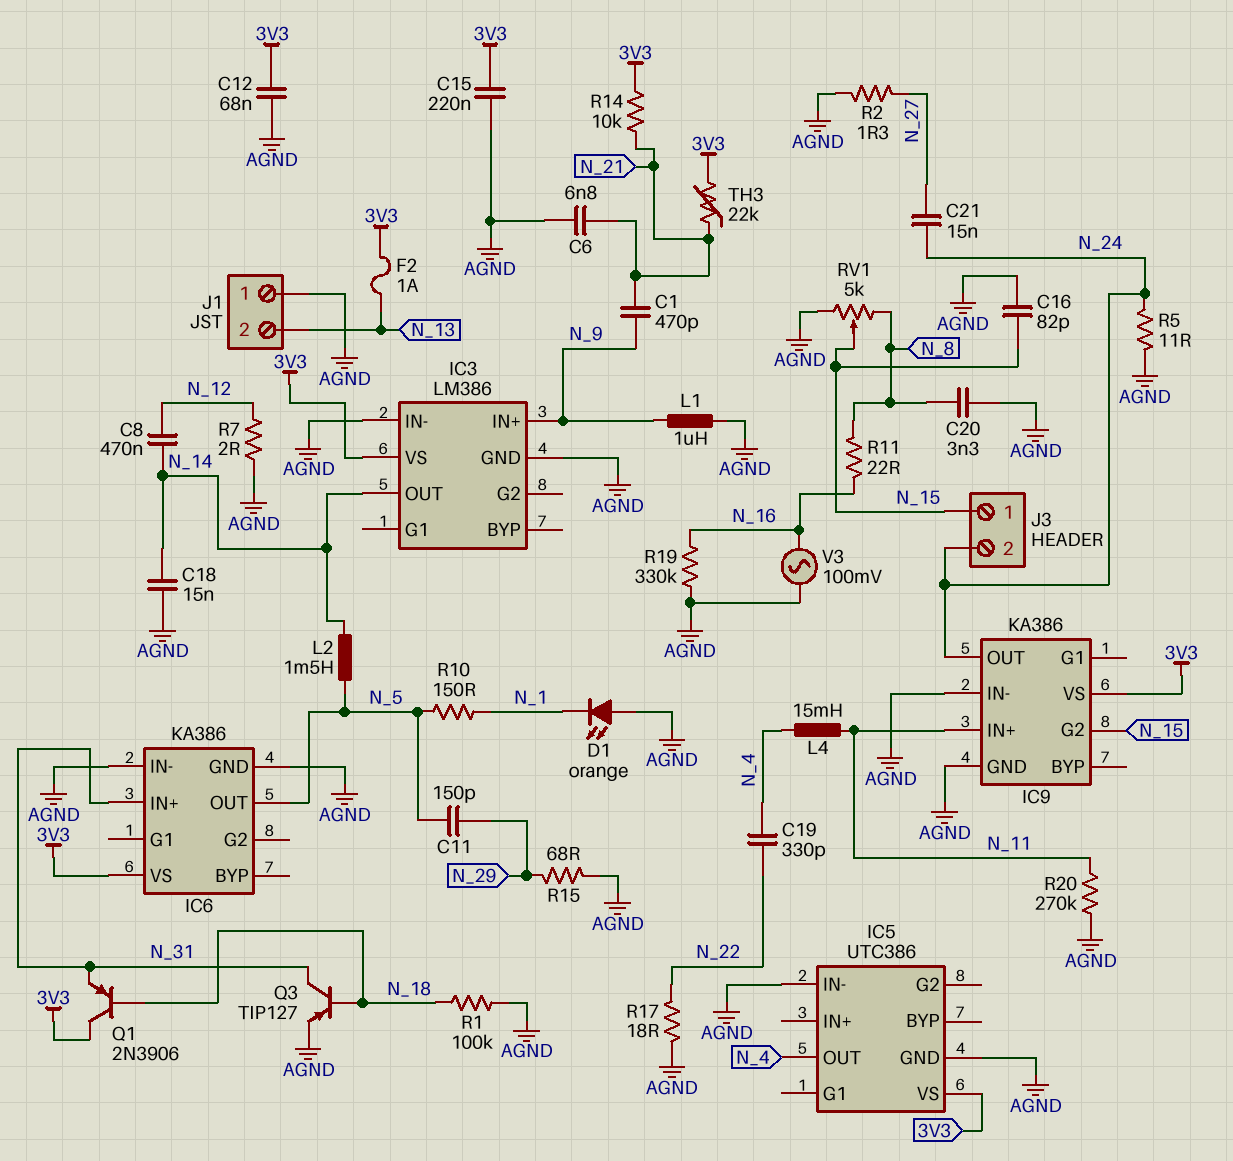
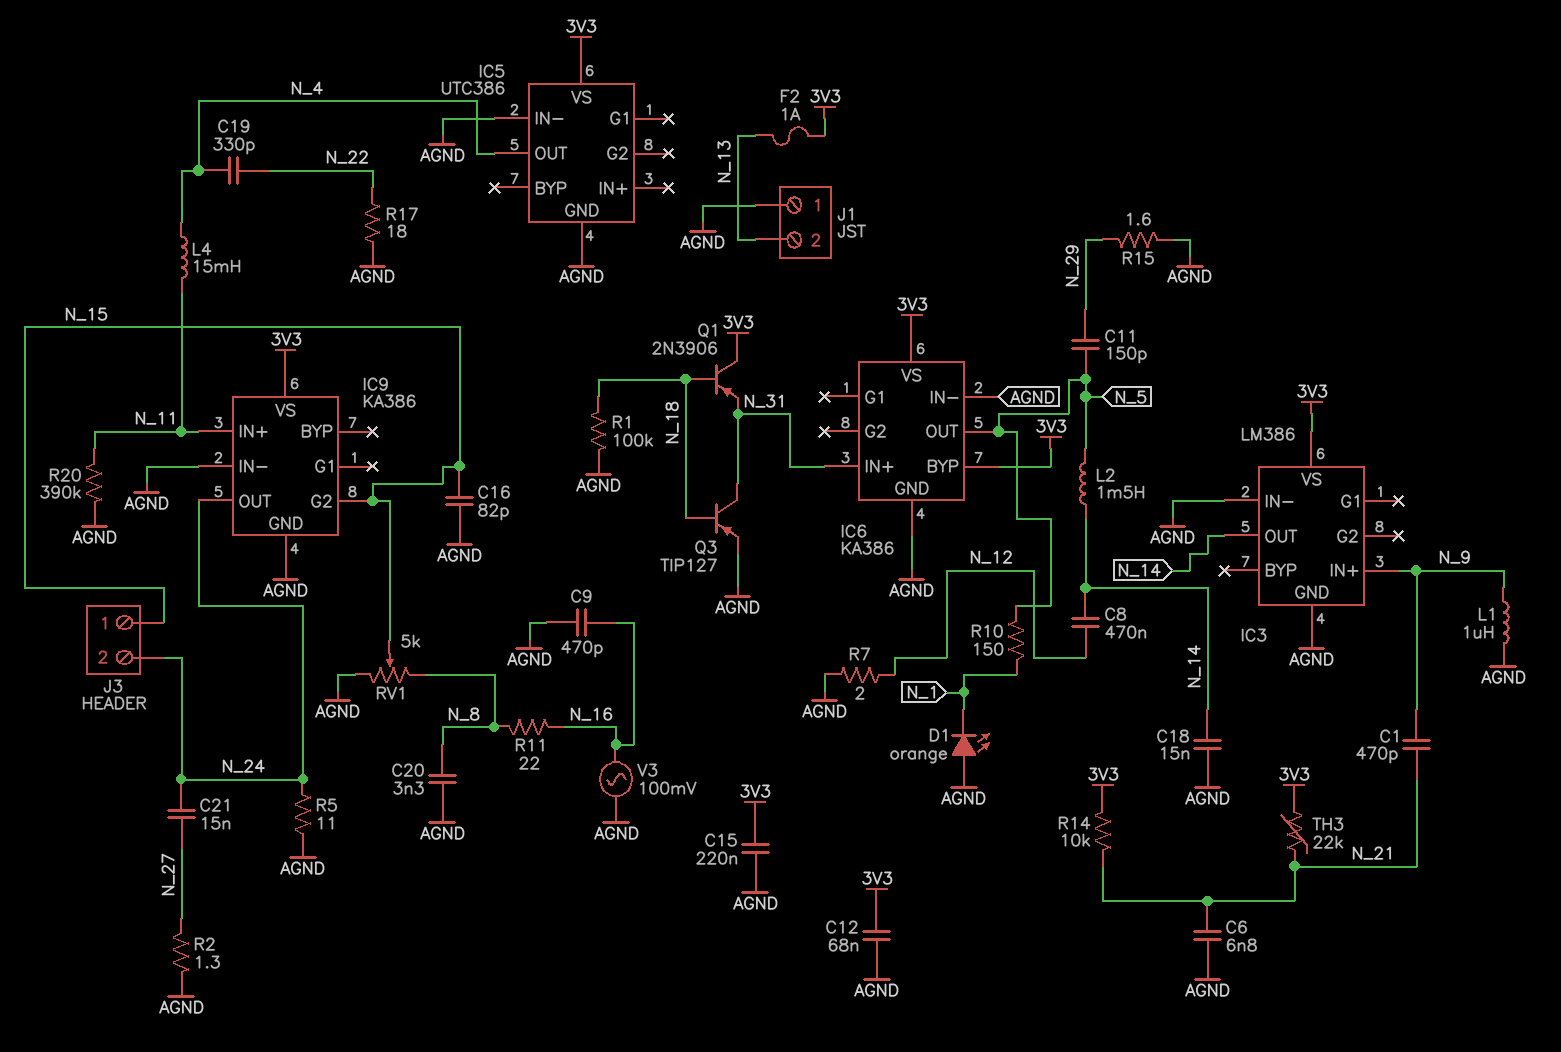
C9: none -> 470pF (AGND, N_16)
IC6 pin BYP: none -> 3V3
R15: 68 (AGND, N_29) -> 1.6 (AGND, N_29)
R19: 330k (AGND, N_16) -> none
R20: 270k (AGND, N_11) -> 390k (AGND, N_11)

